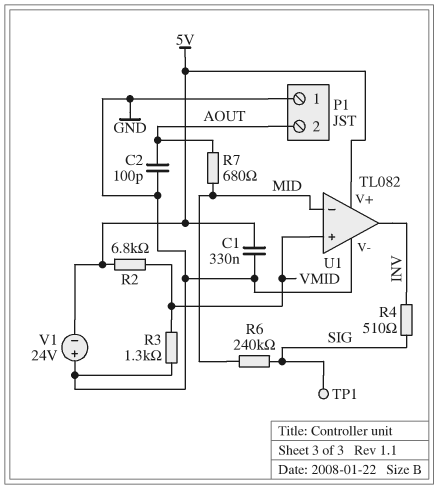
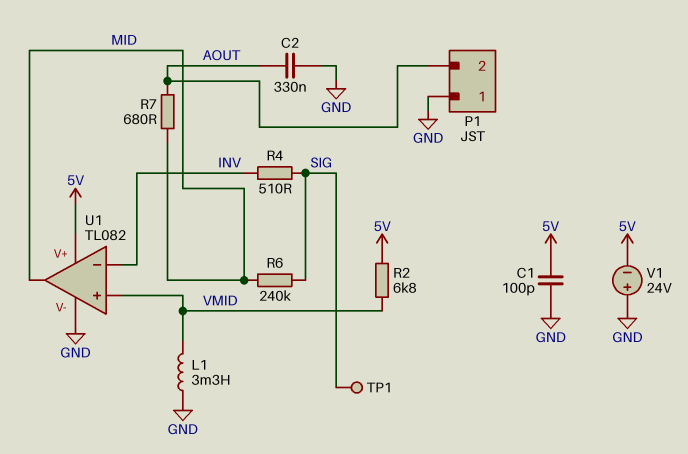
C1: 330nF (5V, GND) -> 100pF (5V, GND)
C2: 100pF (AOUT, GND) -> 330nF (AOUT, GND)
L1: none -> 3.3mH (GND, VMID)
R3: 1.3k (GND, VMID) -> none
U1 pin in-: MID -> INV
U1 pin out: INV -> MID

